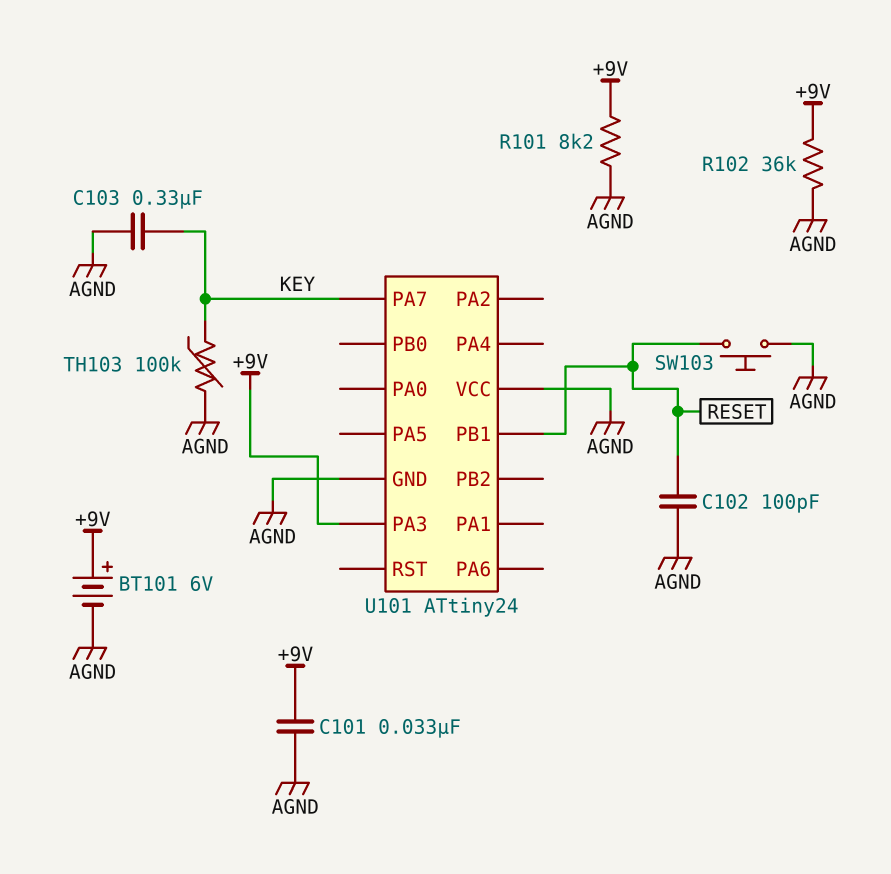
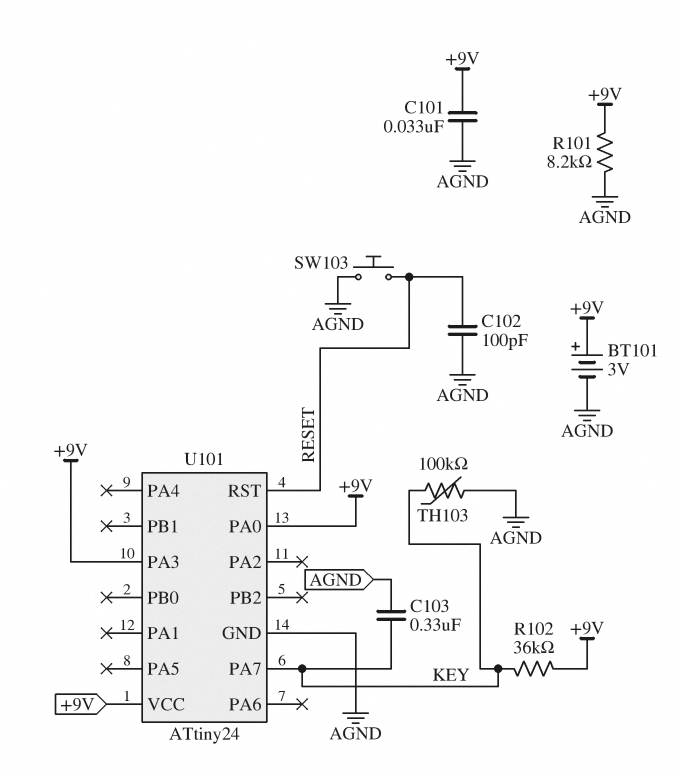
BT101: 6V (plus +9V, minus AGND) -> 3V (plus +9V, minus AGND)
R102: 36k (+9V, AGND) -> 36k (+9V, KEY)
U101 pin PA0: none -> +9V
U101 pin PB1: RESET -> none
U101 pin RST: none -> RESET
U101 pin VCC: AGND -> +9V

